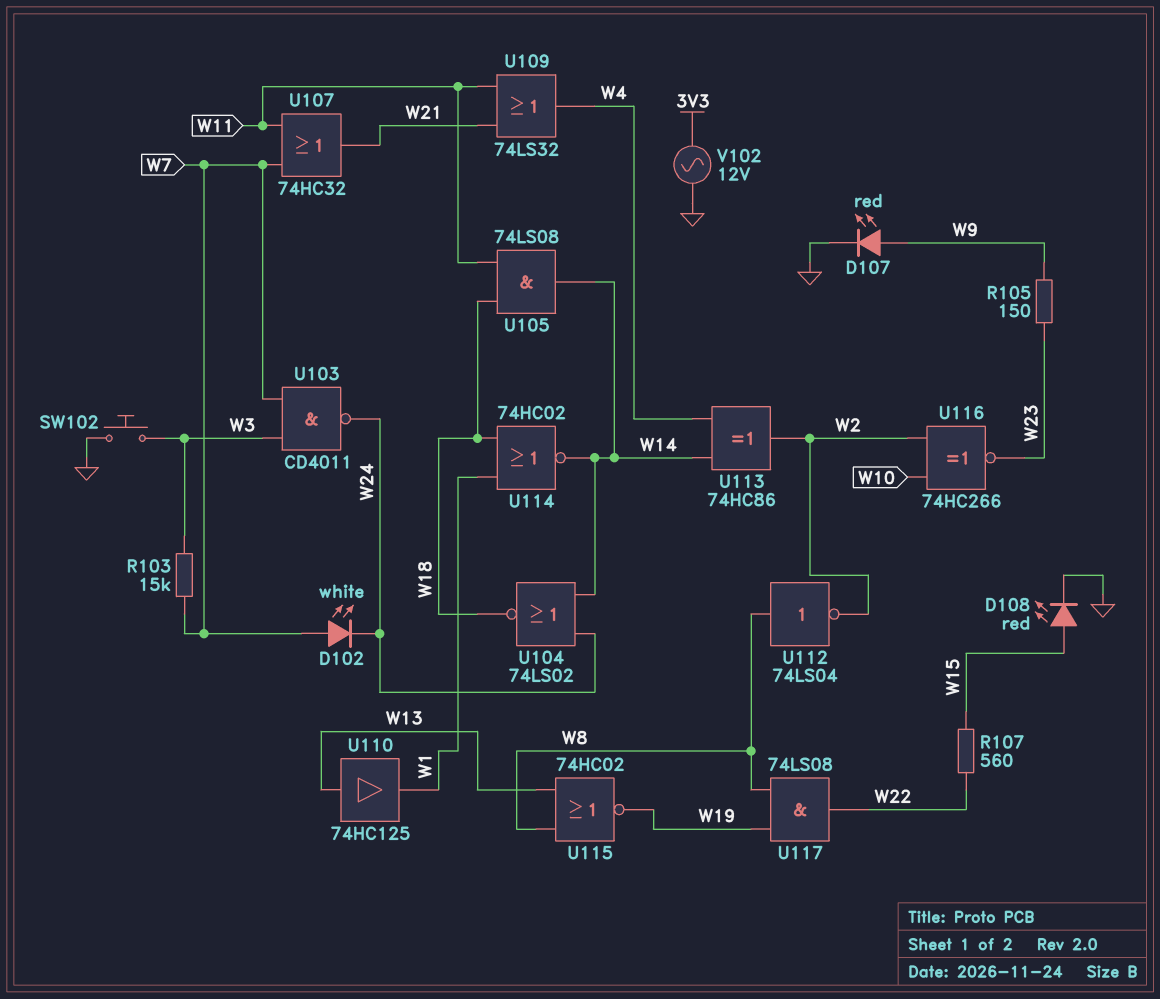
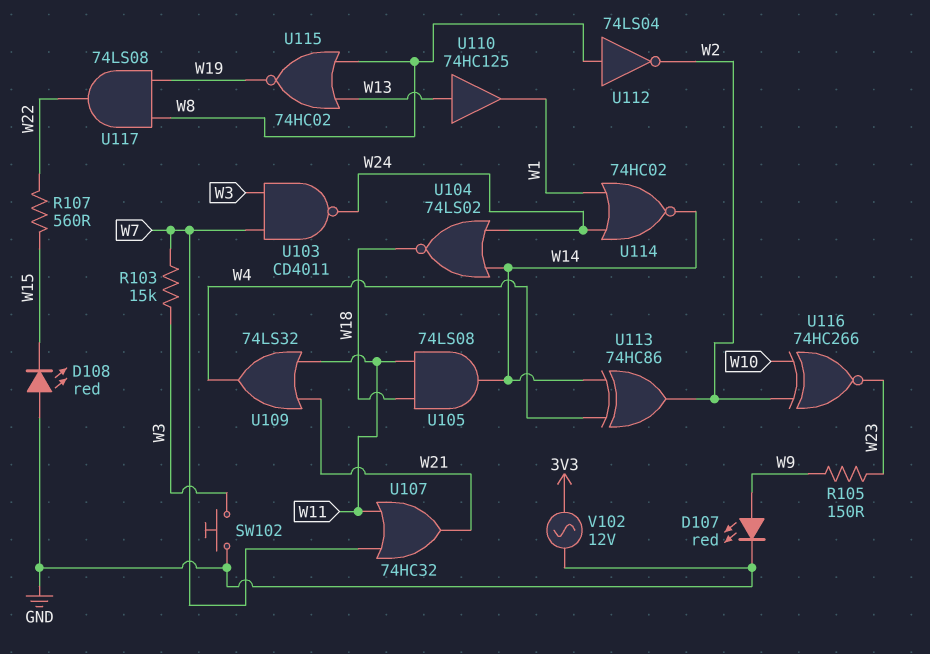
D102: LED white (A W7, K W24) -> none
D108: LED red (A W15, K GND) -> LED red (A GND, K W15)
U114: NOR 74HC02 (in W1, in W18, out W14) -> NOR 74HC02 (in W1, in W24, out W14)

